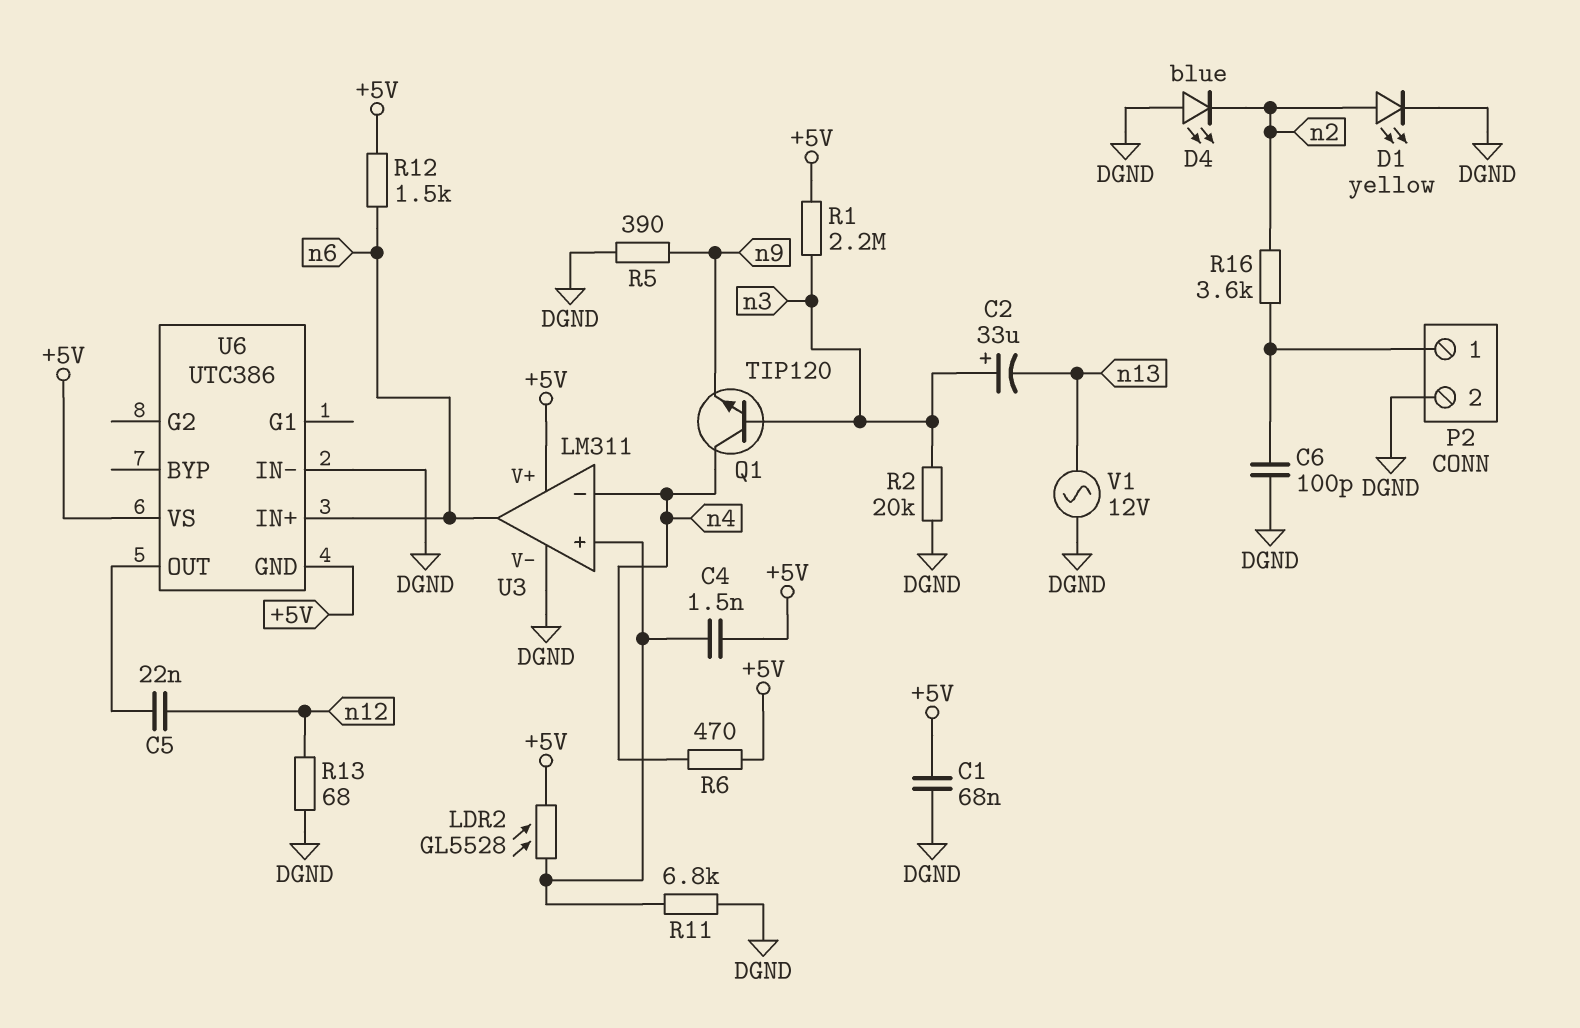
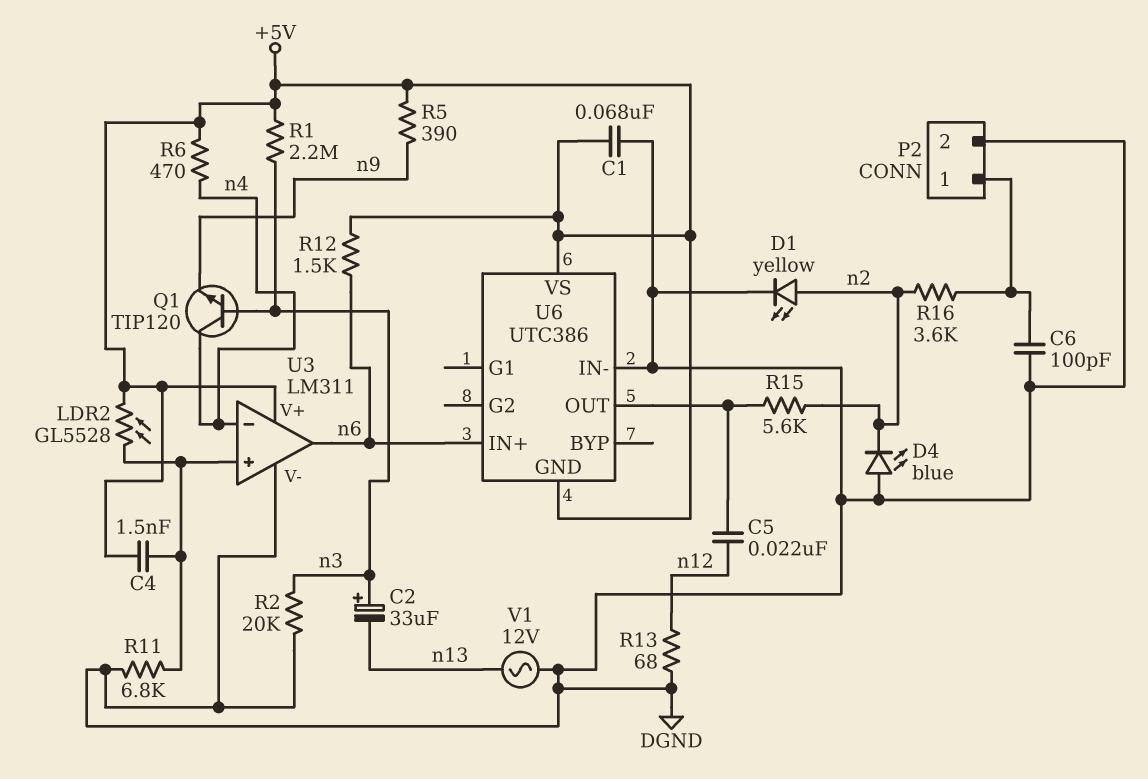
R5: 390 (DGND, n9) -> 390 (+5V, n9)
R15: none -> 5.6k (U6/OUT, n2)

